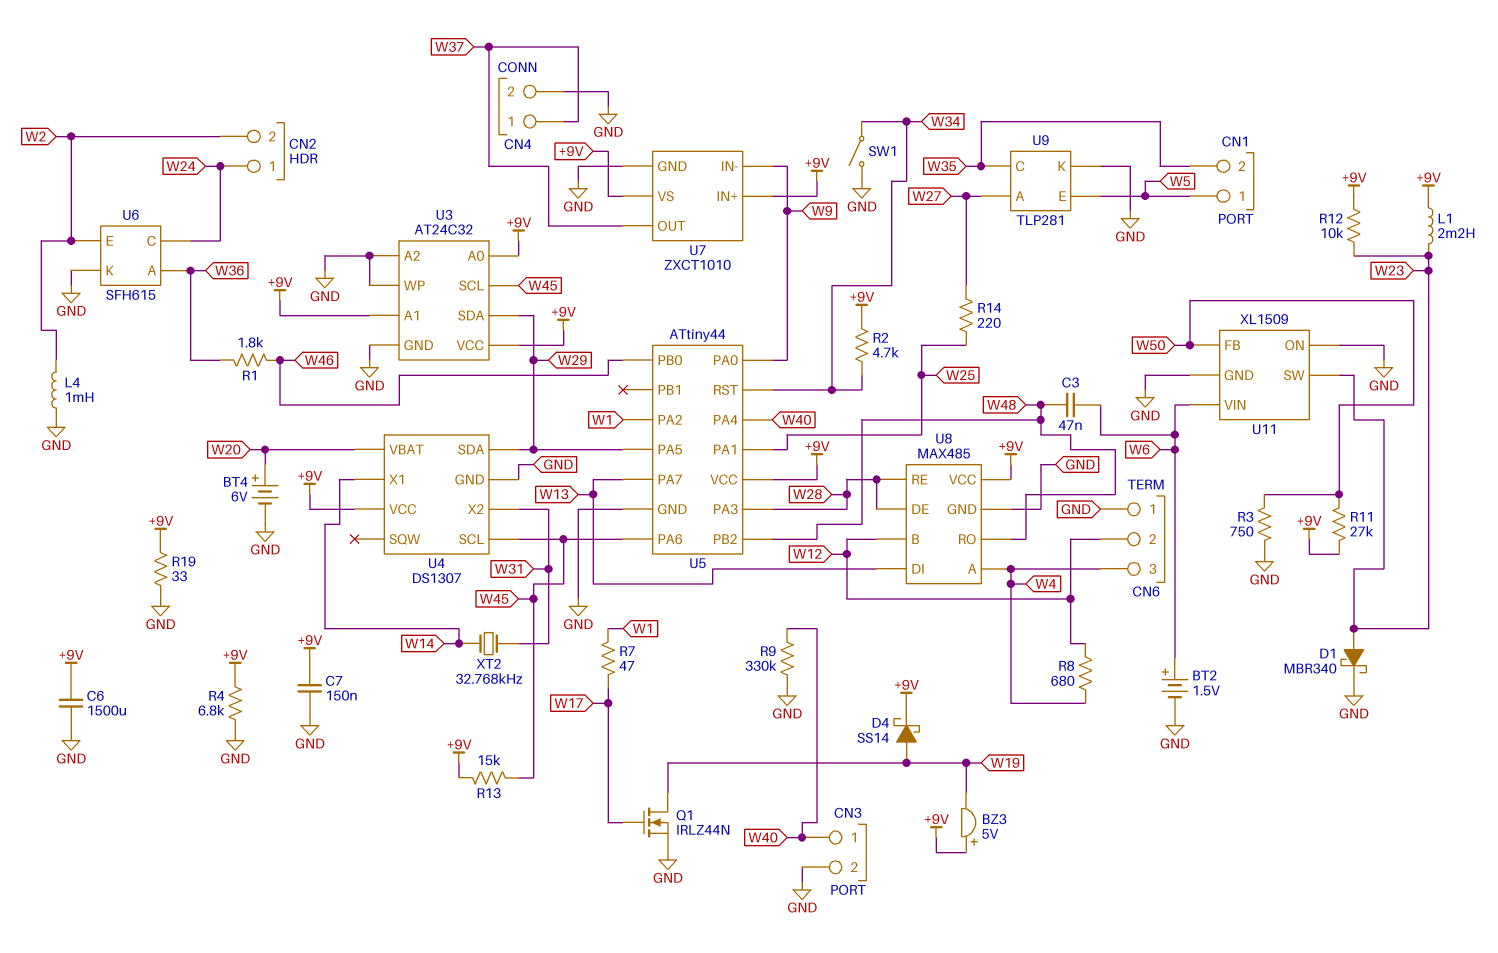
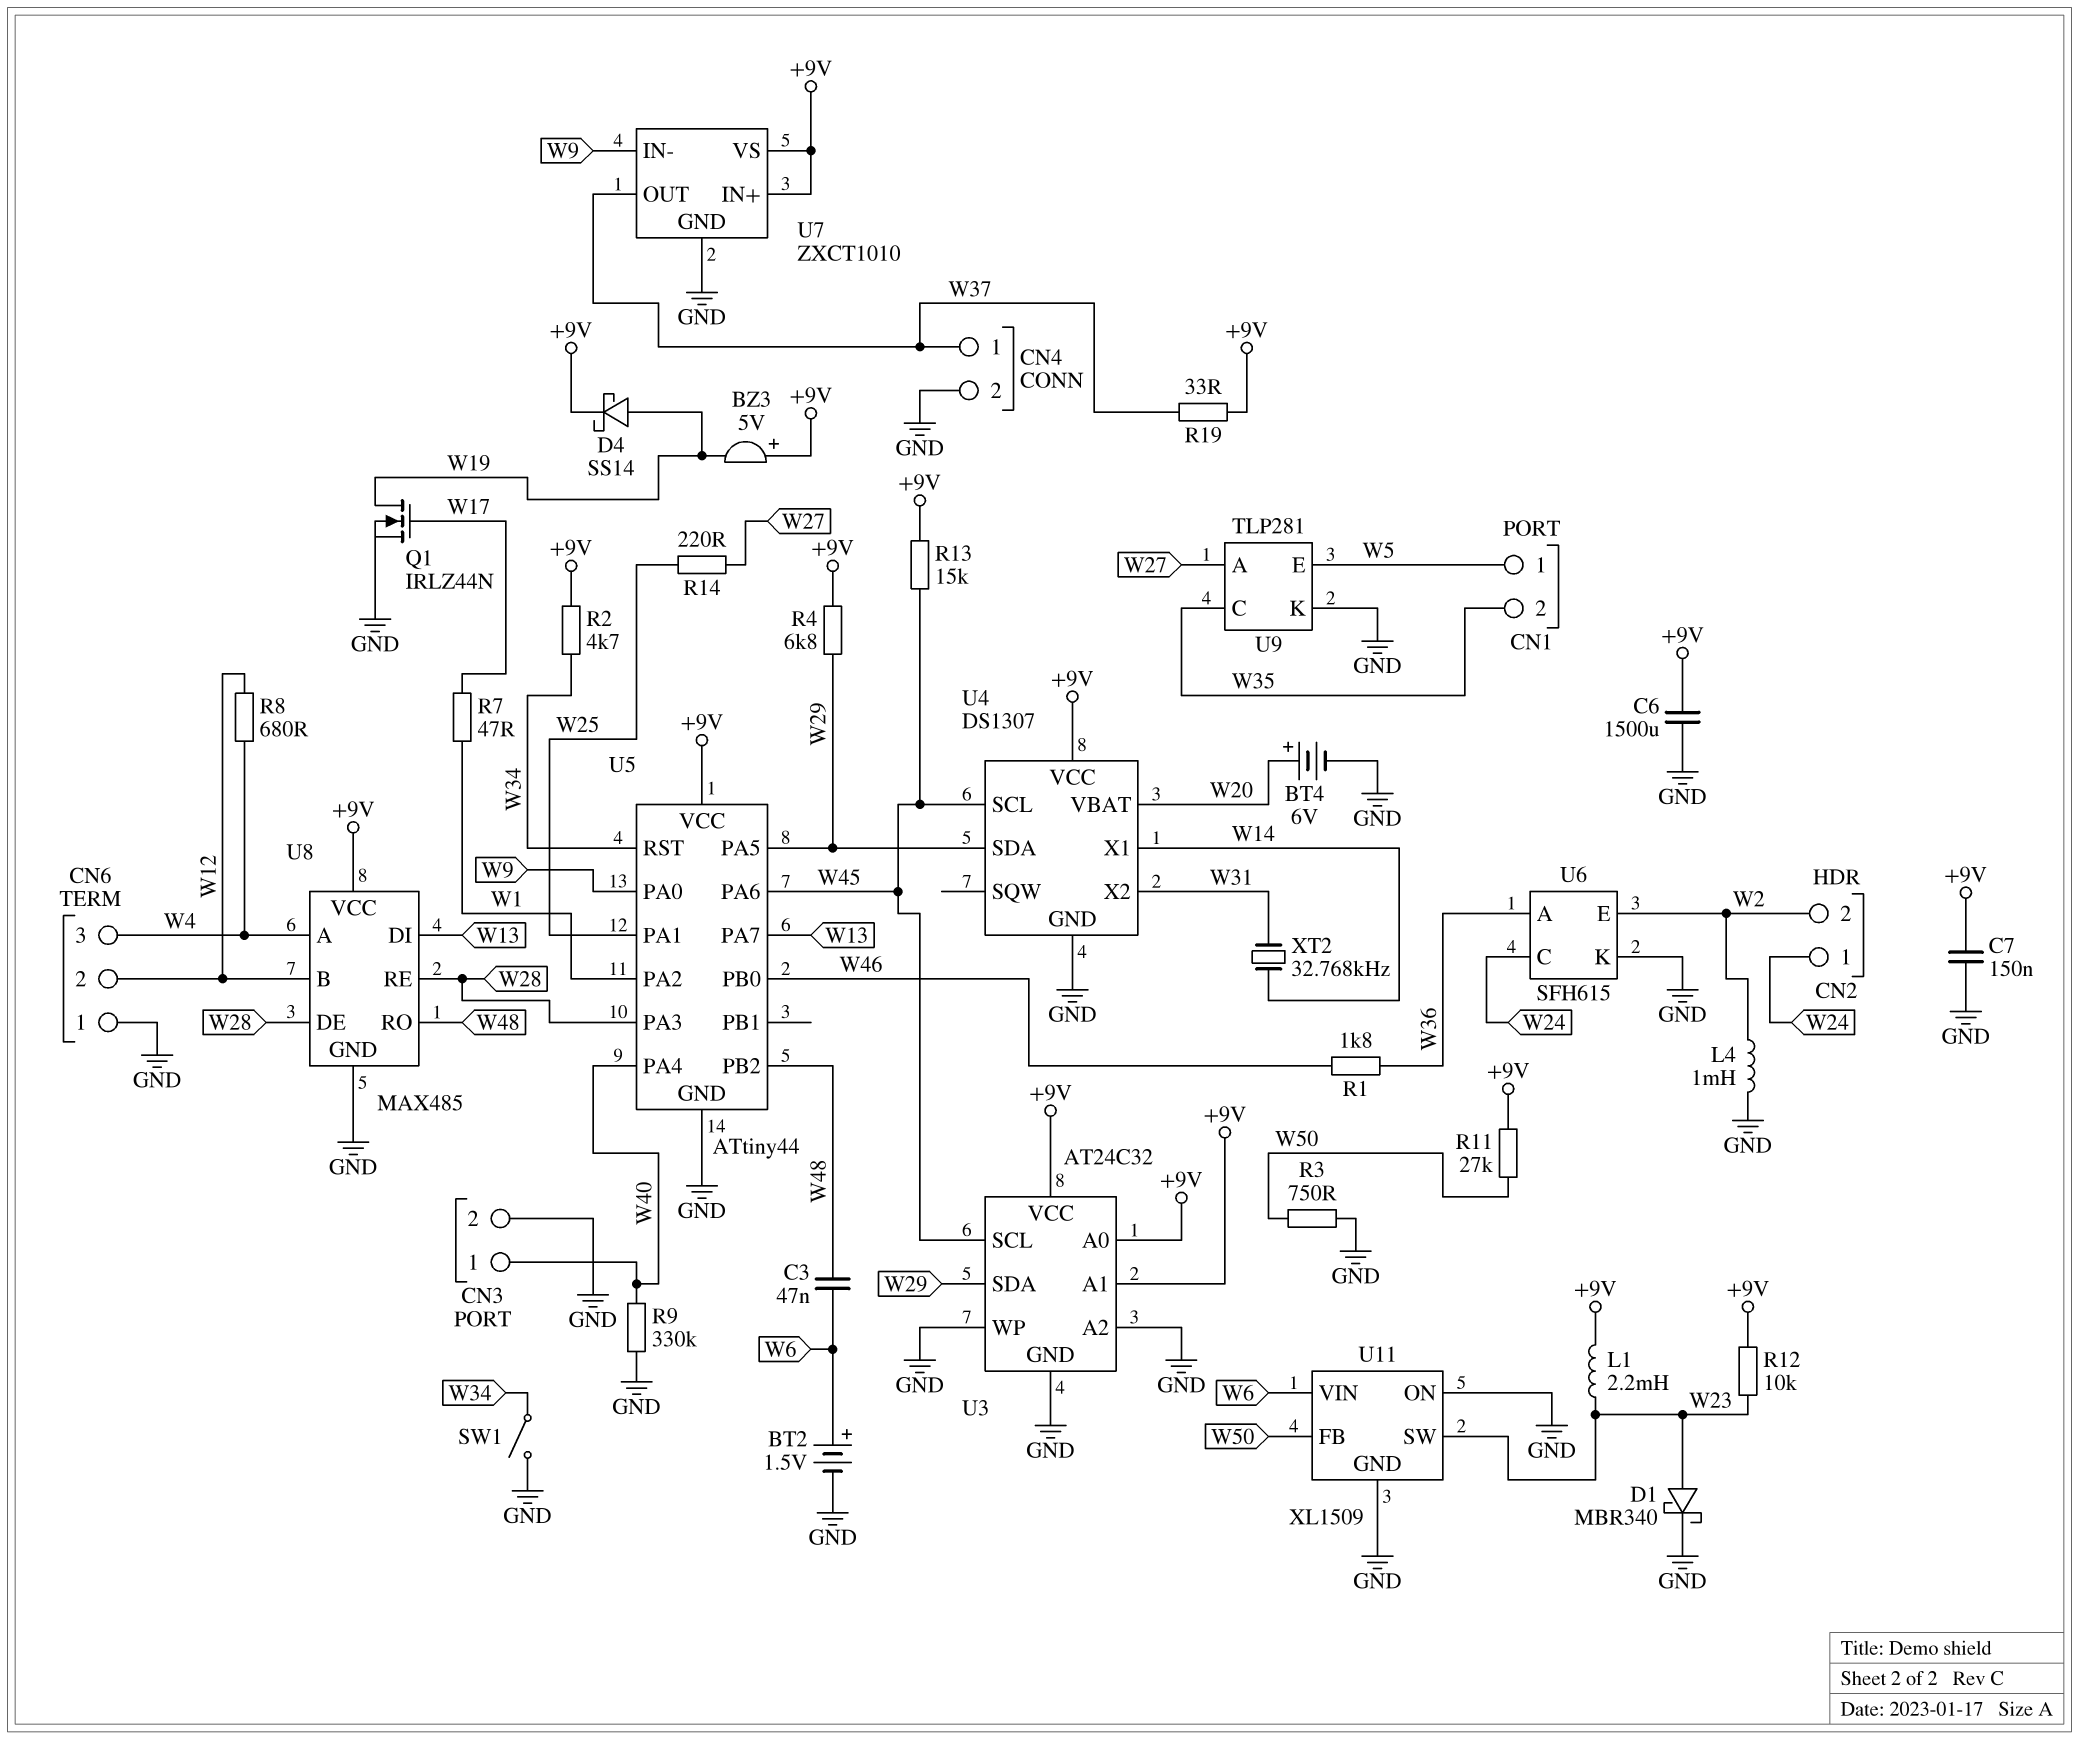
R4: 6.8k (+9V, GND) -> 6.8k (+9V, W29)
R19: 33 (+9V, GND) -> 33 (+9V, W37)

